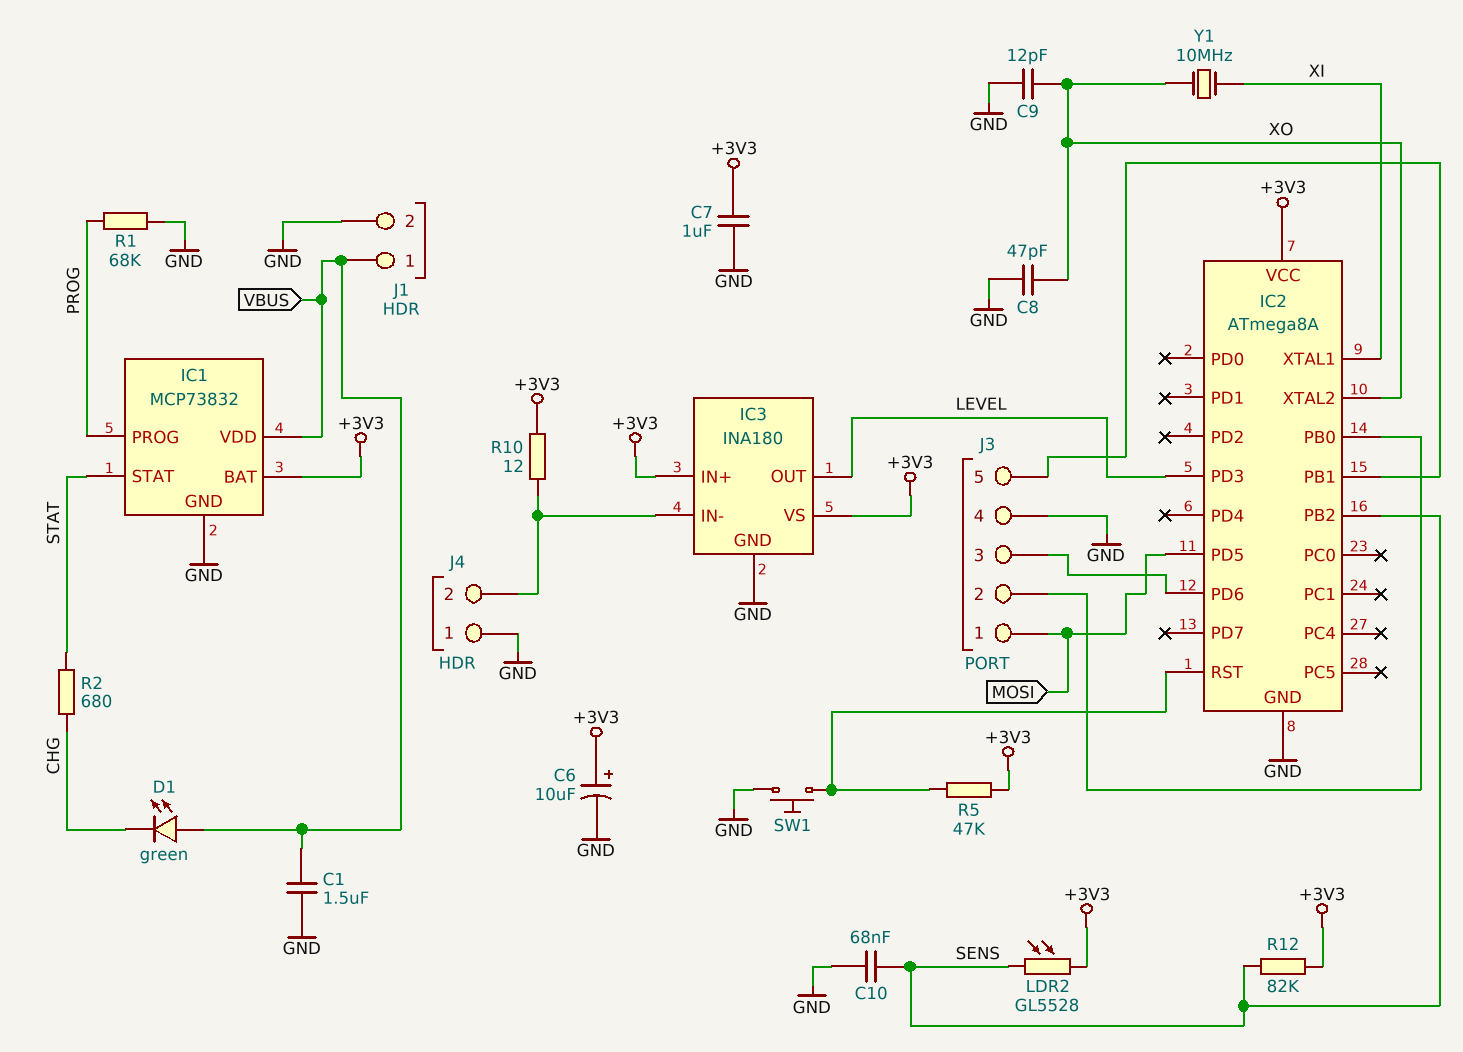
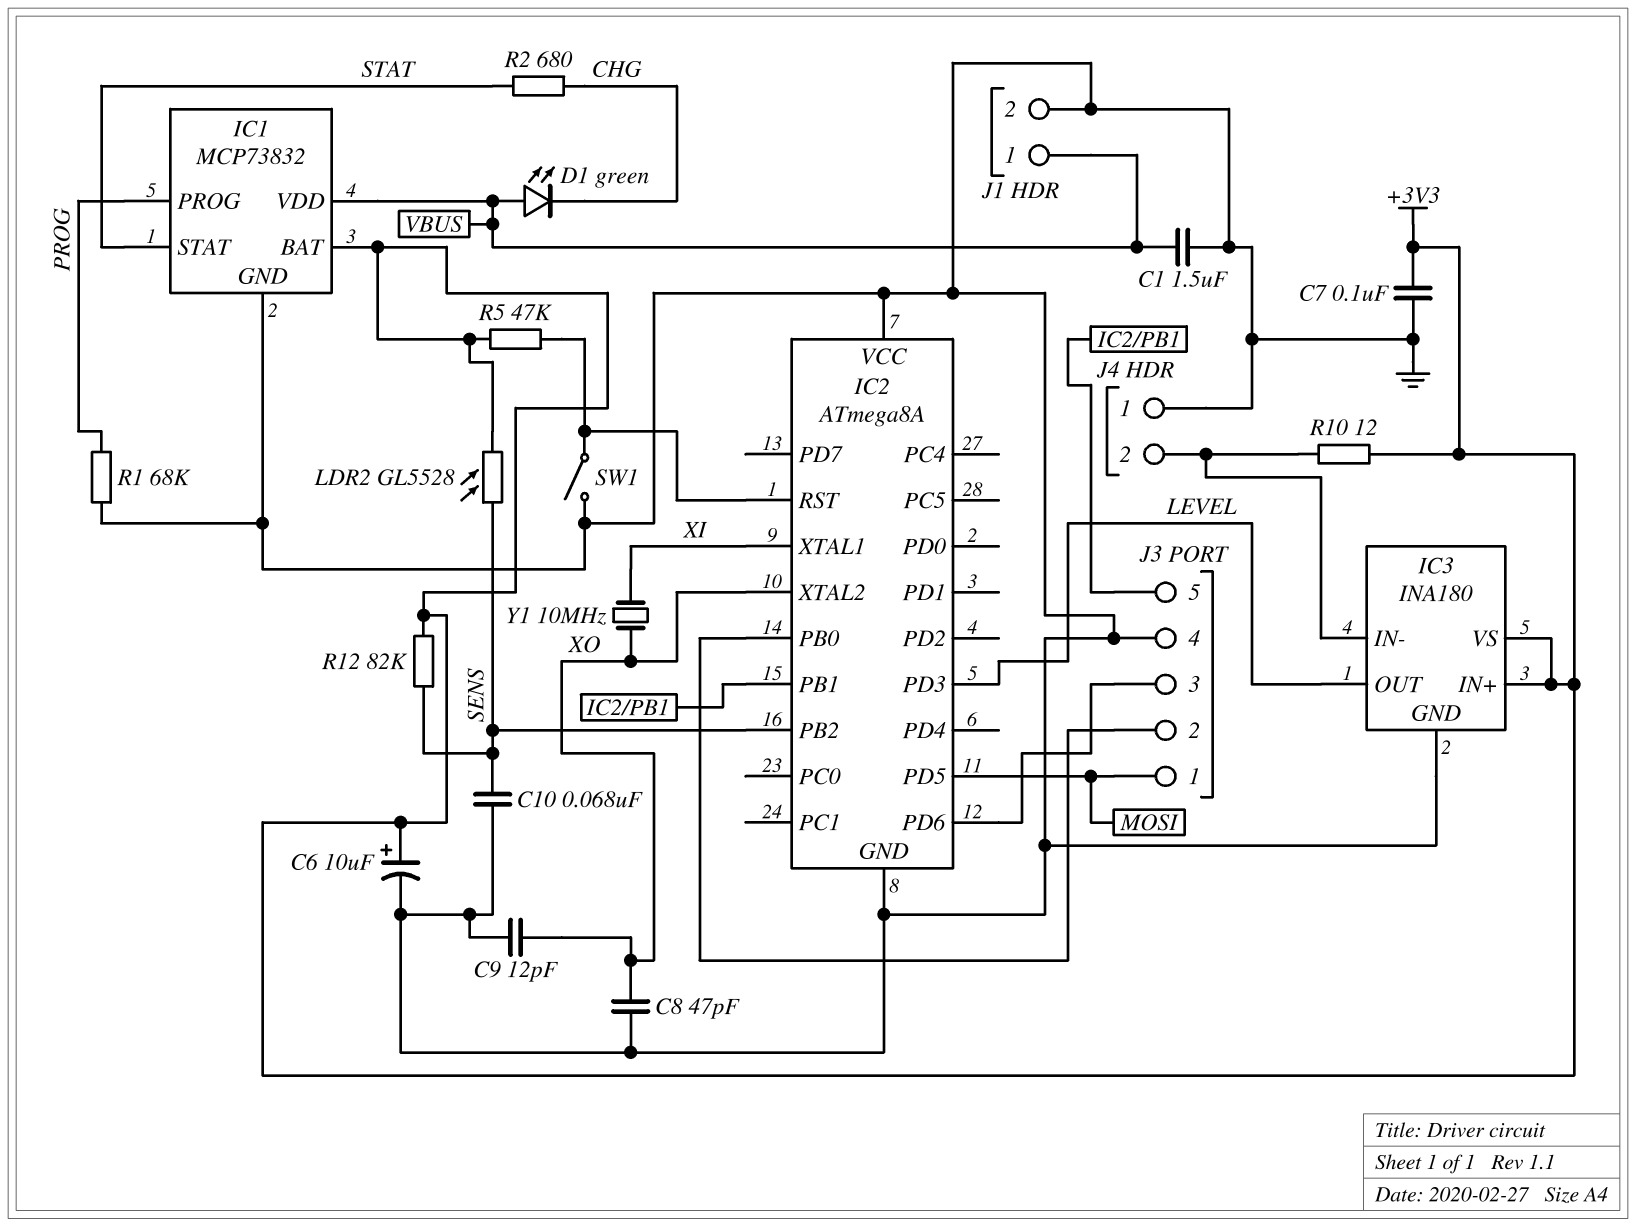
C7: 1uF (+3V3, GND) -> 100nF (+3V3, GND)
IC2 pin VCC: +3V3 -> GND
SW1: button (GND, IC2/RST) -> switch (GND, IC2/RST)

